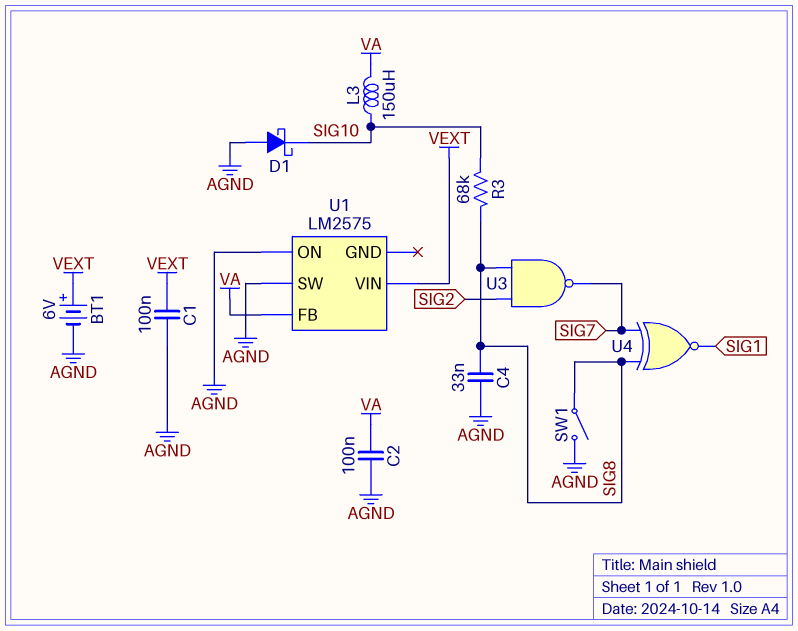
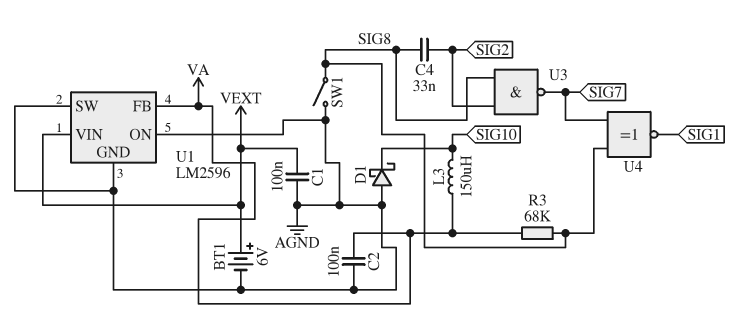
C4: 33nF (AGND, SIG8) -> 33nF (SIG2, SIG8)
R3: 68k (SIG8, SIG10) -> 68k (SIG8, VA)
U1: LM2575 -> LM2596
U1 pin GND: none -> AGND

